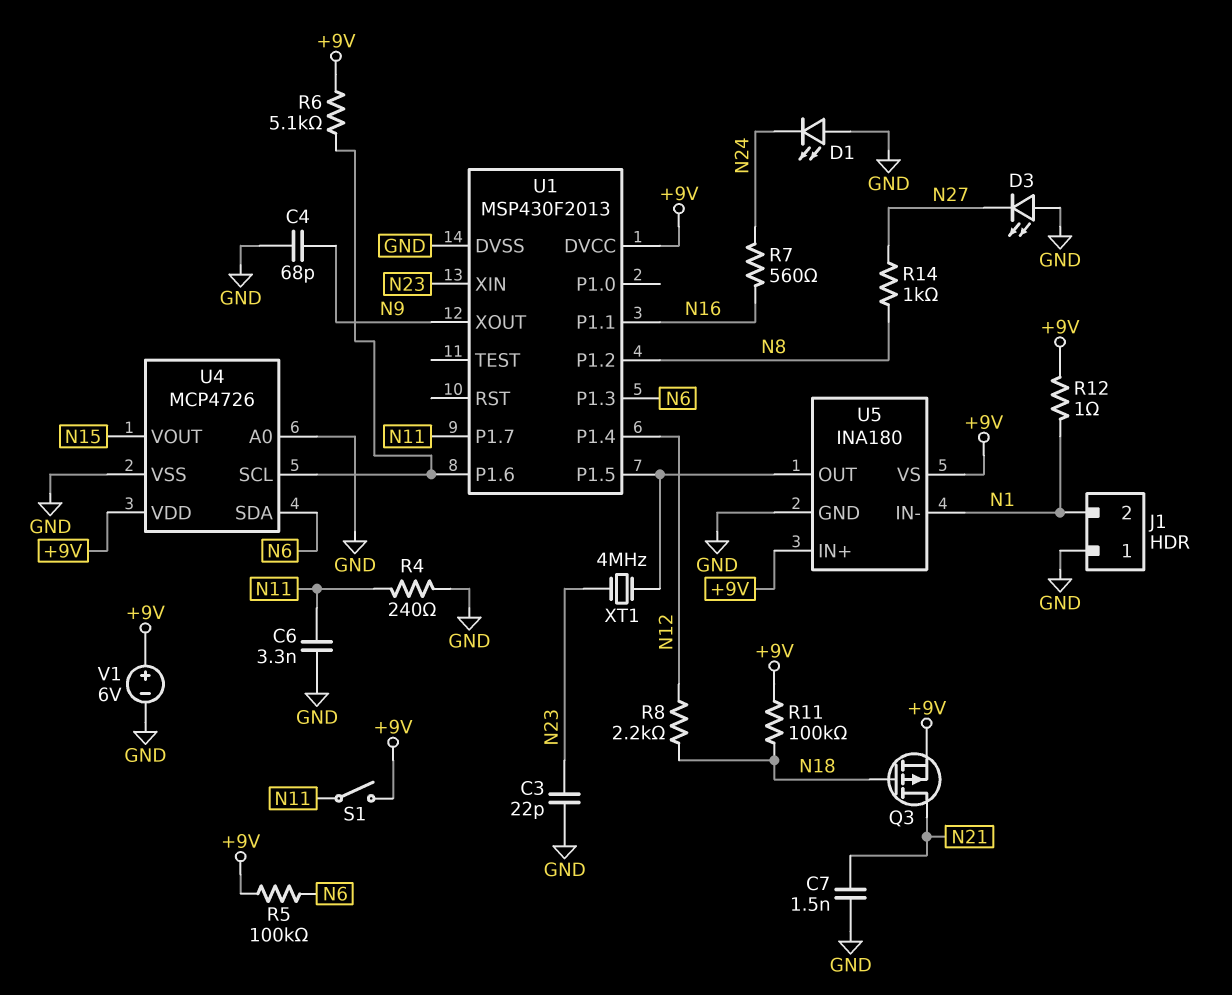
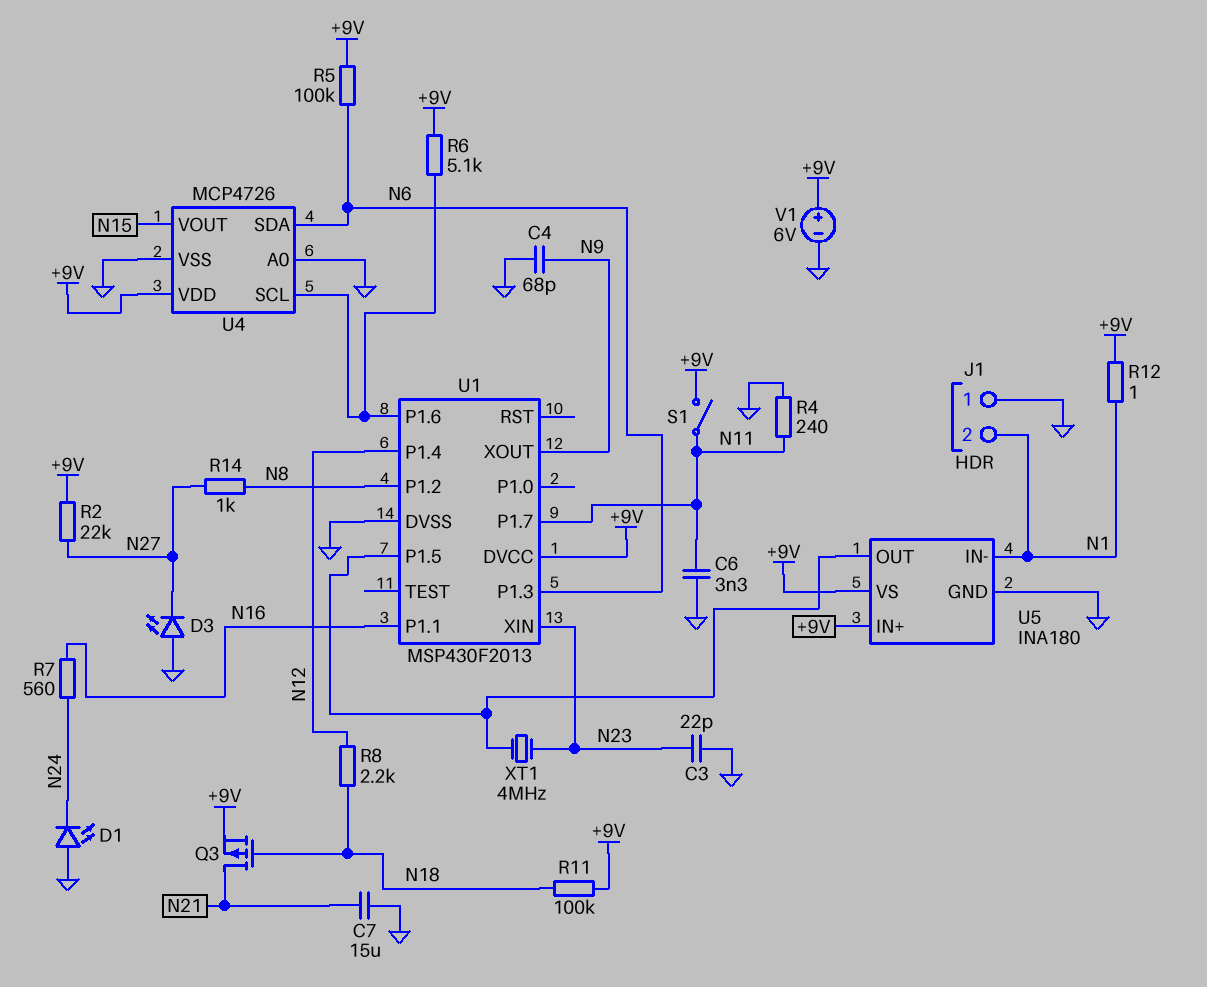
C7: 1.5nF (GND, N21) -> 15uF (GND, N21)
R2: none -> 22k (+9V, N27)

